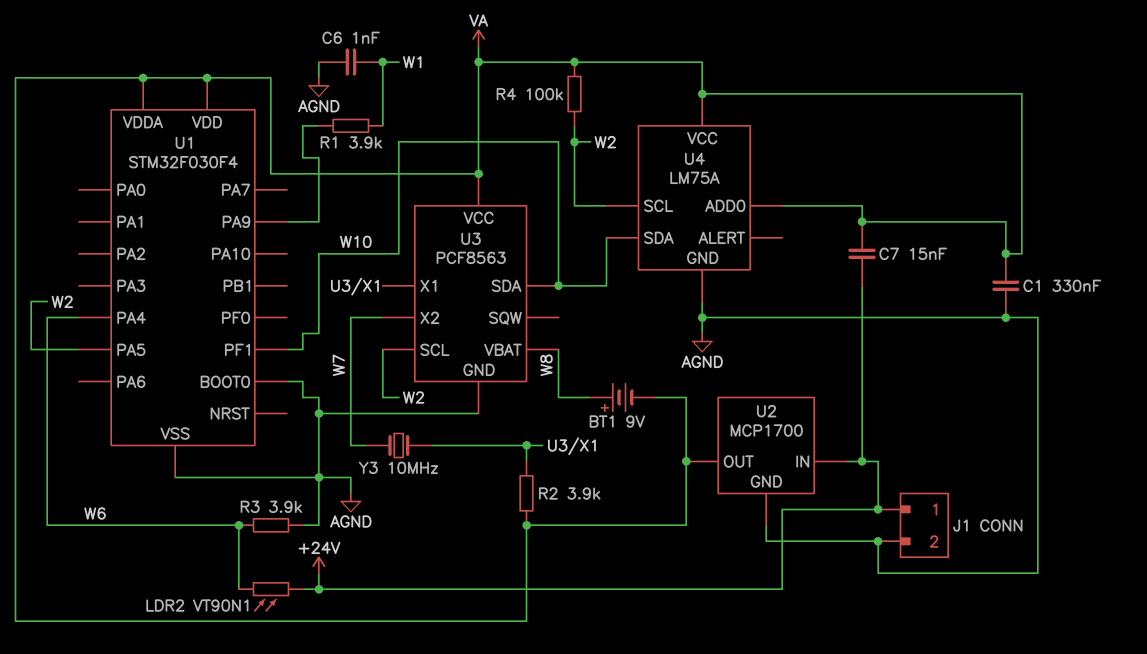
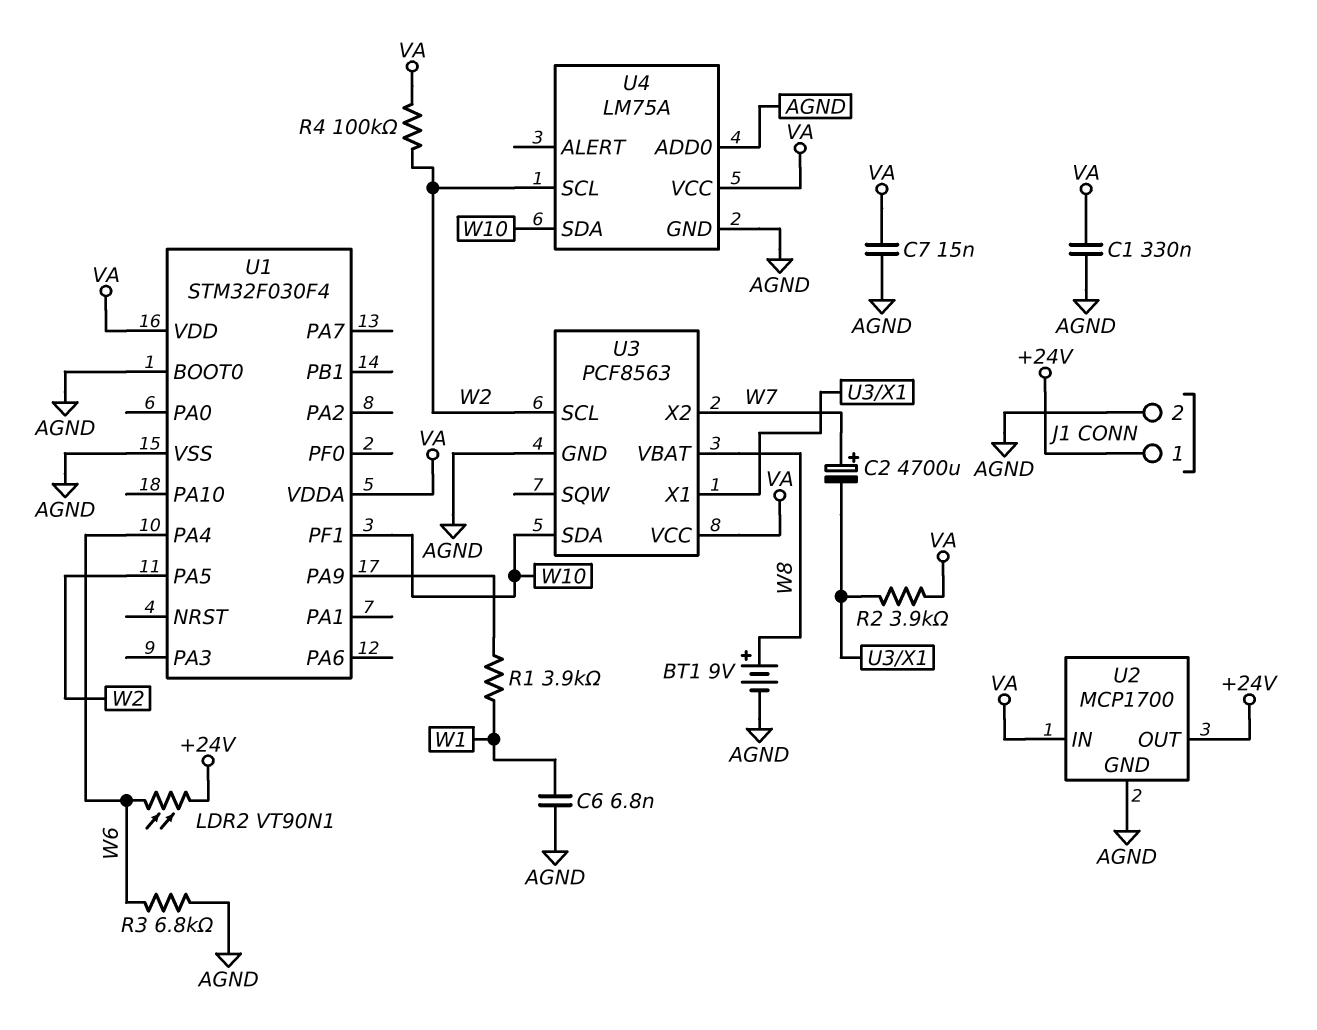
BT1: 9V (plus W8, minus VA) -> 9V (plus W8, minus AGND)
C2: none -> 4700uF (plus W7, minus U3/X1)
C6: 1nF (AGND, W1) -> 6.8nF (AGND, W1)
C7: 15nF (+24V, VA) -> 15nF (AGND, VA)
R3: 3.9k (AGND, W6) -> 6.8k (AGND, W6)
U2 pin IN: +24V -> VA
U2 pin OUT: VA -> +24V
U4 pin ADD0: VA -> AGND
Y3: 10MHz (U3/X1, W7) -> none

